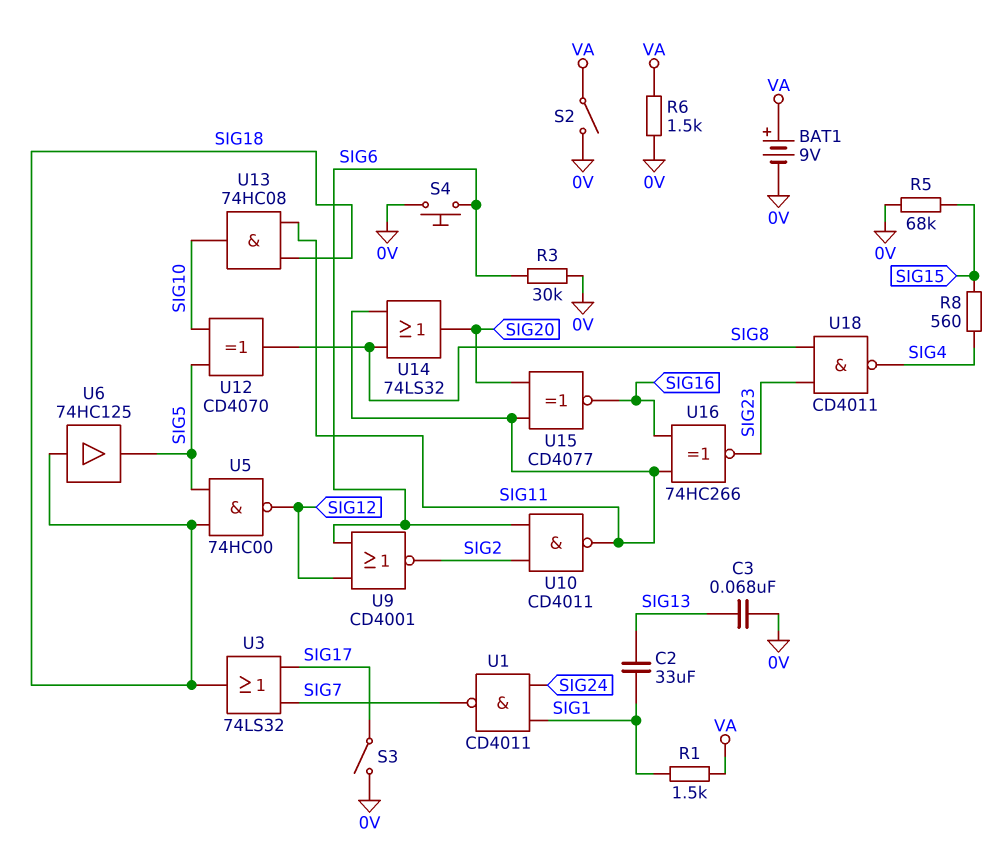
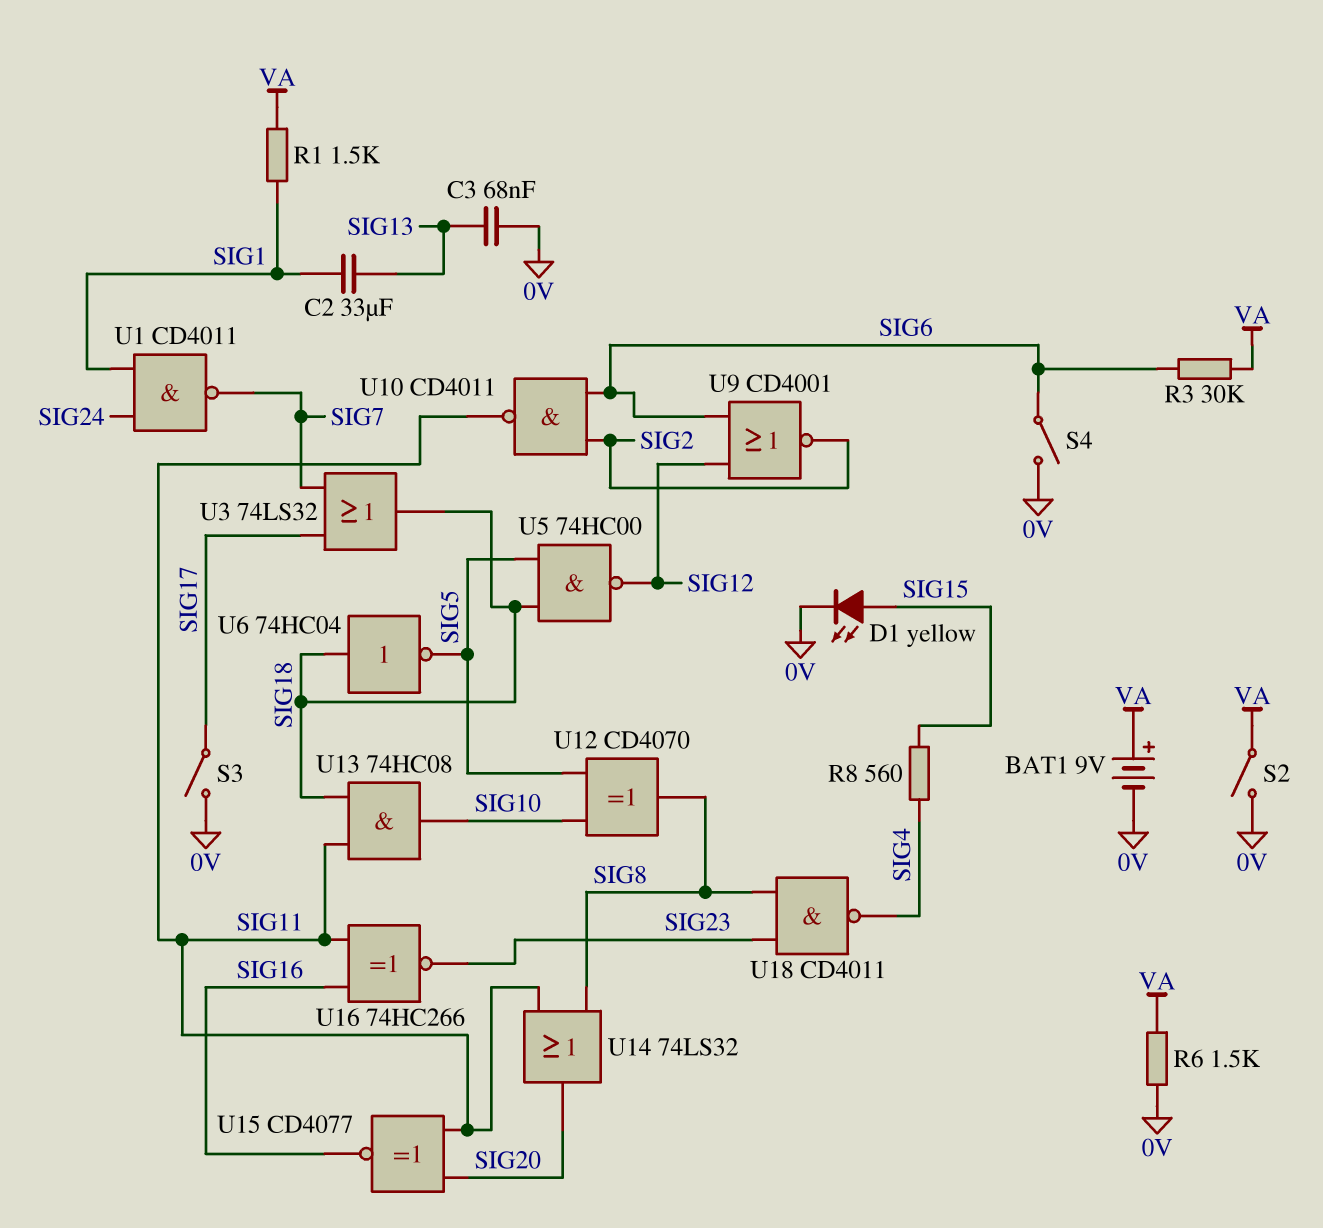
D1: none -> LED yellow (A SIG15, K 0V)
R3: 30k (0V, SIG6) -> 30k (SIG6, VA)
R5: 68k (0V, SIG15) -> none
S4: button (0V, SIG6) -> switch (0V, SIG6)
U6: buffer 74HC125 (in SIG18, out SIG5) -> NOT 74HC04 (in SIG18, out SIG5)

